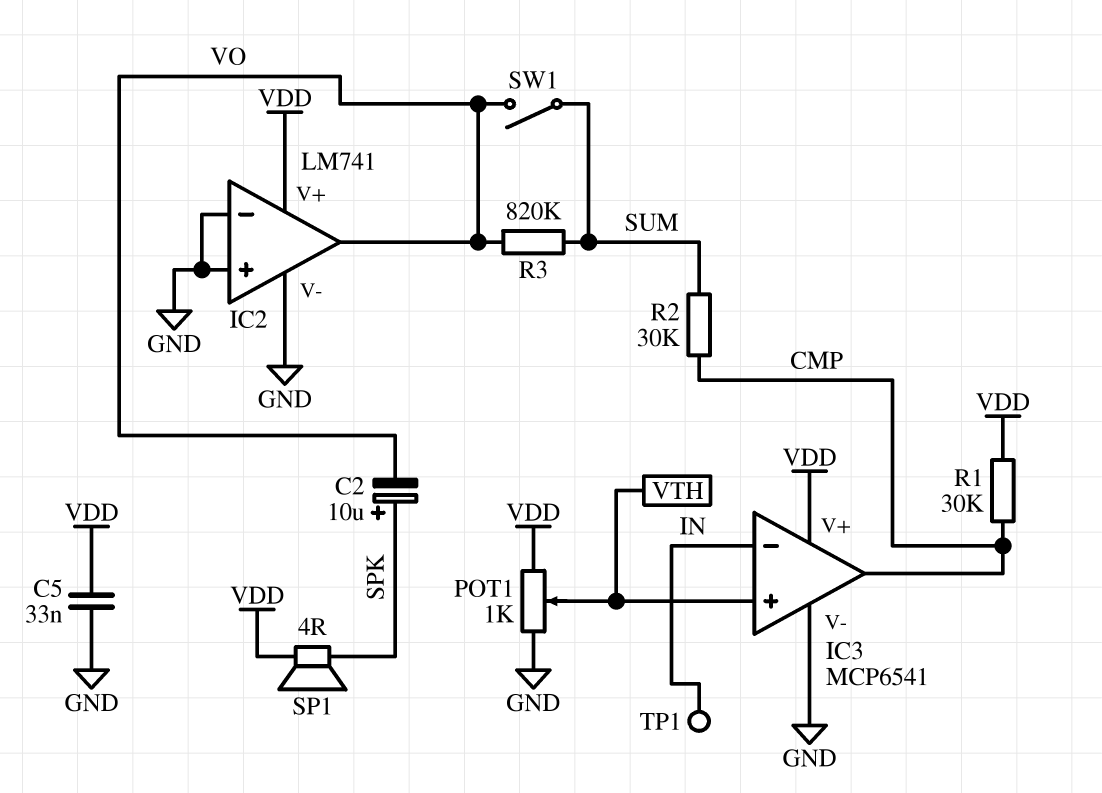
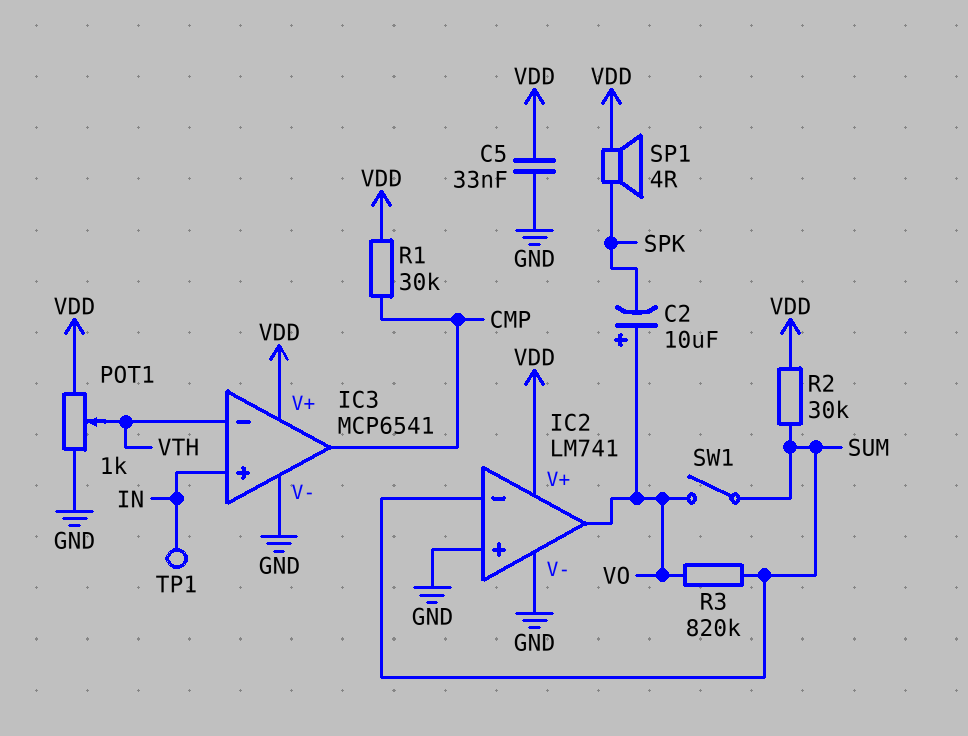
C2: 10uF (plus SPK, minus VO) -> 10uF (plus VO, minus SPK)
IC2 pin in-: GND -> SUM
IC3 pin in+: VTH -> IN
IC3 pin in-: IN -> VTH
R2: 30k (CMP, SUM) -> 30k (SUM, VDD)

